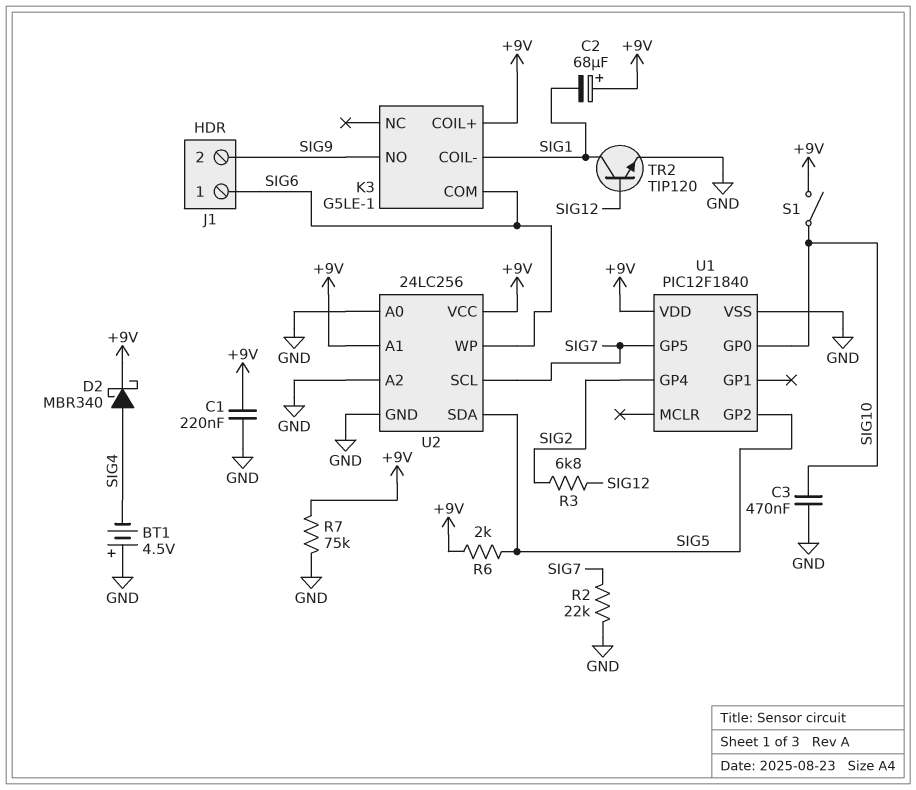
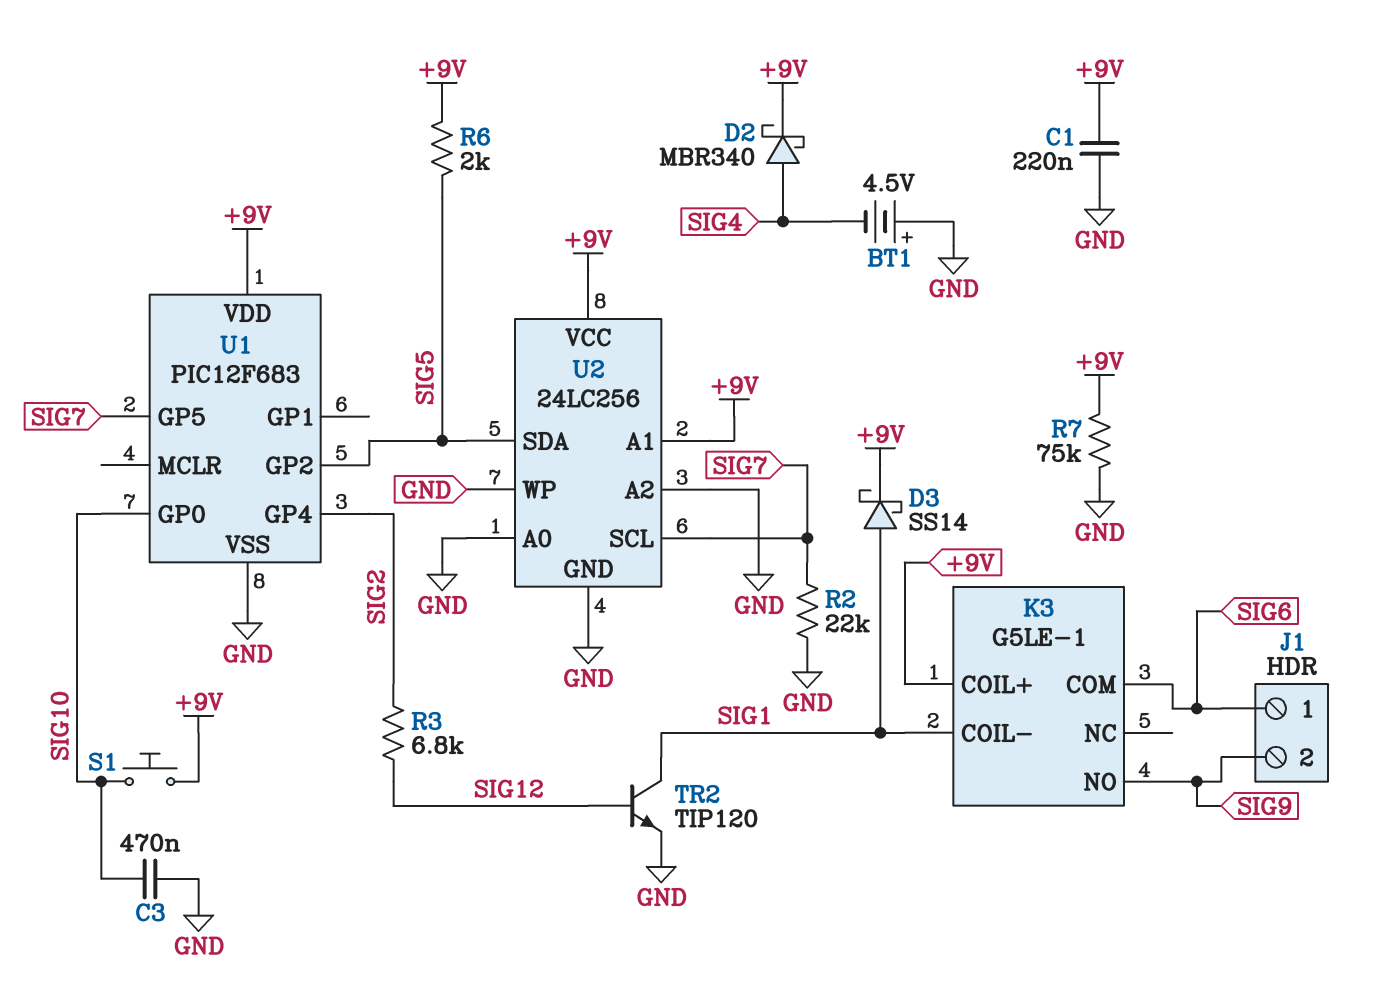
C2: 68uF (plus +9V, minus SIG1) -> none
D3: none -> schottky SS14 (A SIG1, K +9V)
S1: switch (+9V, SIG10) -> button (+9V, SIG10)
U1: PIC12F1840 -> PIC12F683
U2 pin WP: SIG6 -> GND

